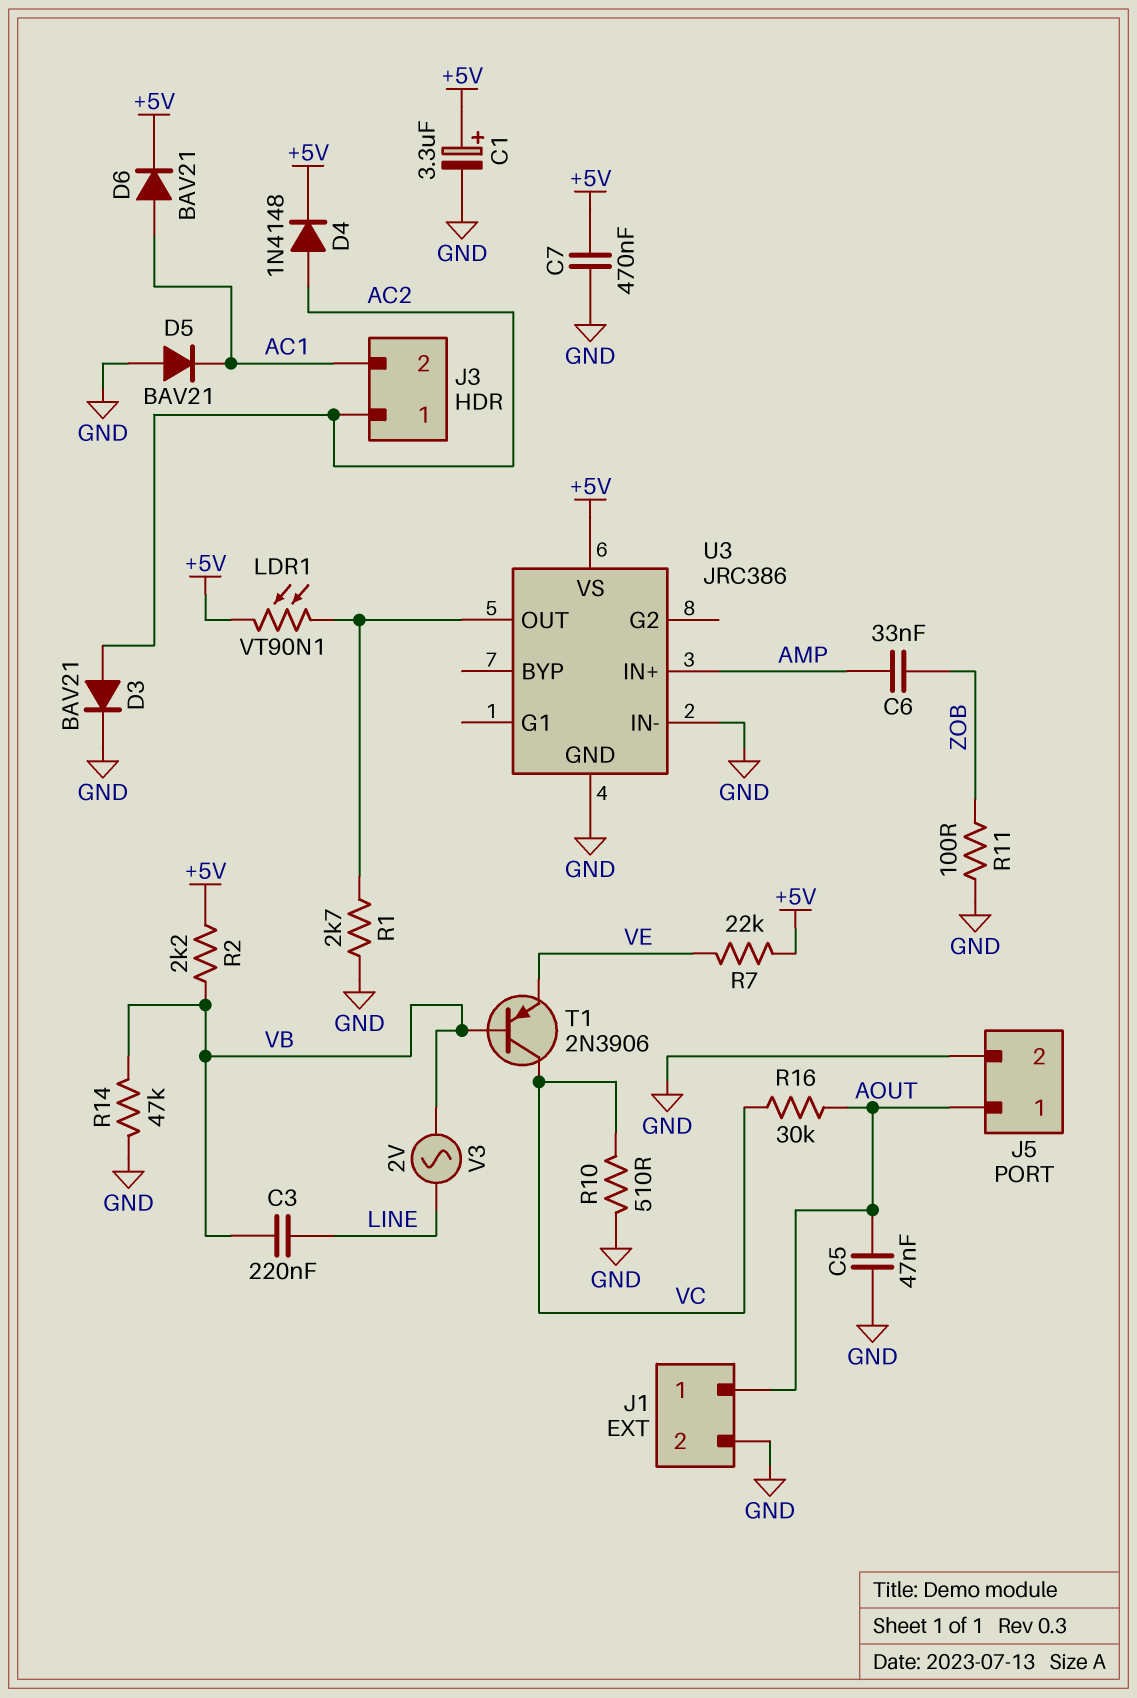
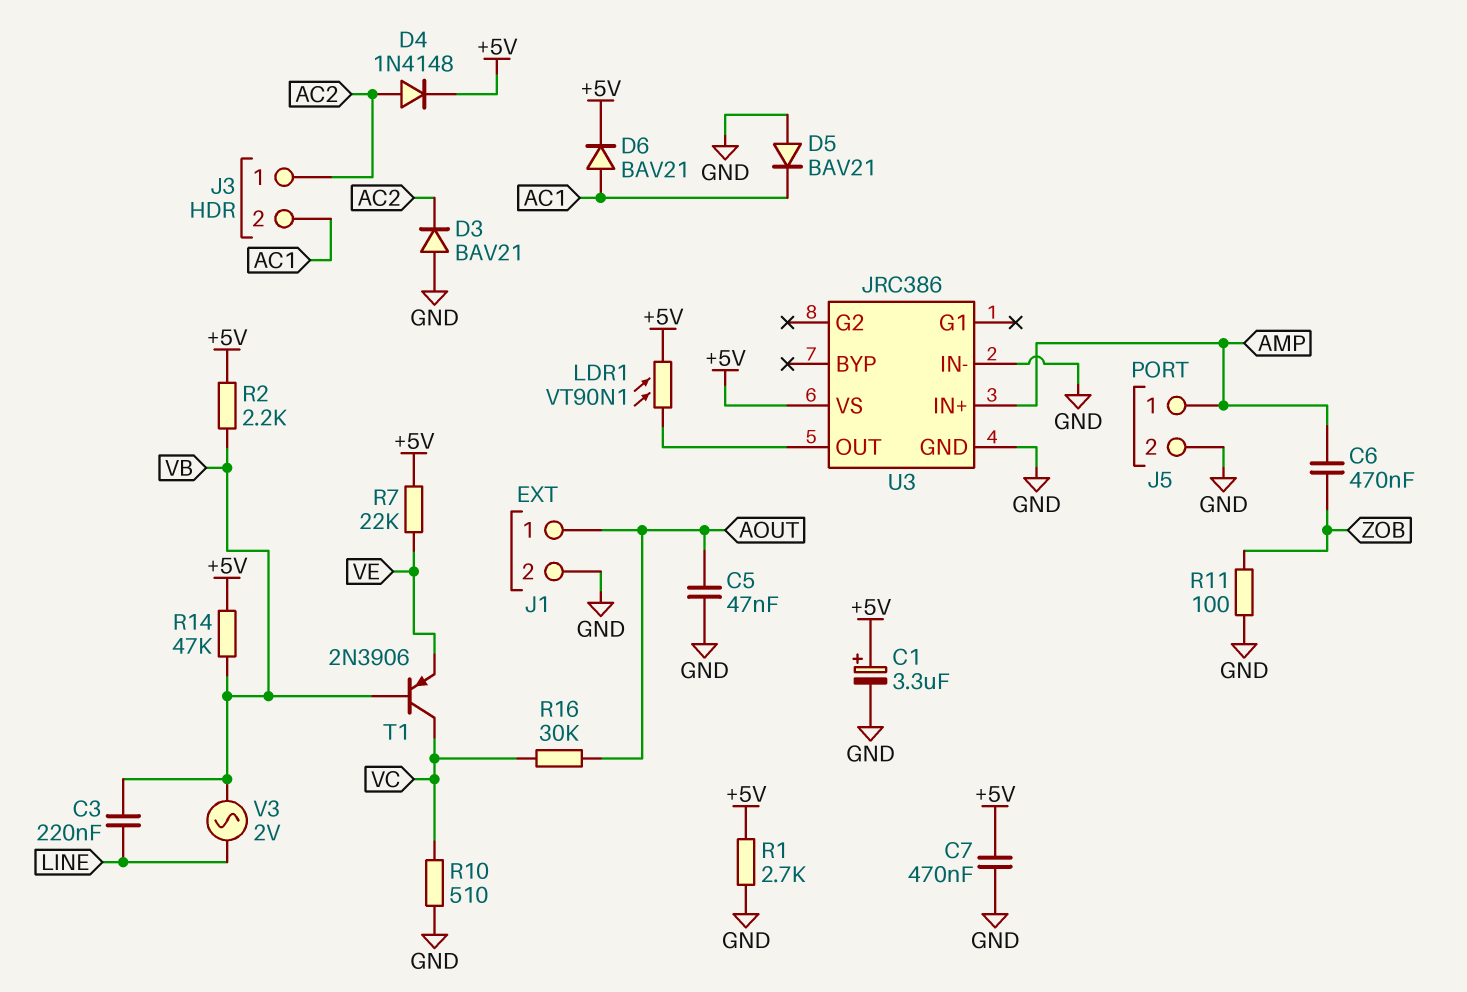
C6: 33nF (AMP, ZOB) -> 470nF (AMP, ZOB)
D3: diode BAV21 (A AC2, K GND) -> diode BAV21 (A GND, K AC2)
J5 pin 1: AOUT -> AMP
R1: 2.7k (GND, U3/OUT) -> 2.7k (+5V, GND)
R14: 47k (GND, VB) -> 47k (+5V, VB)

